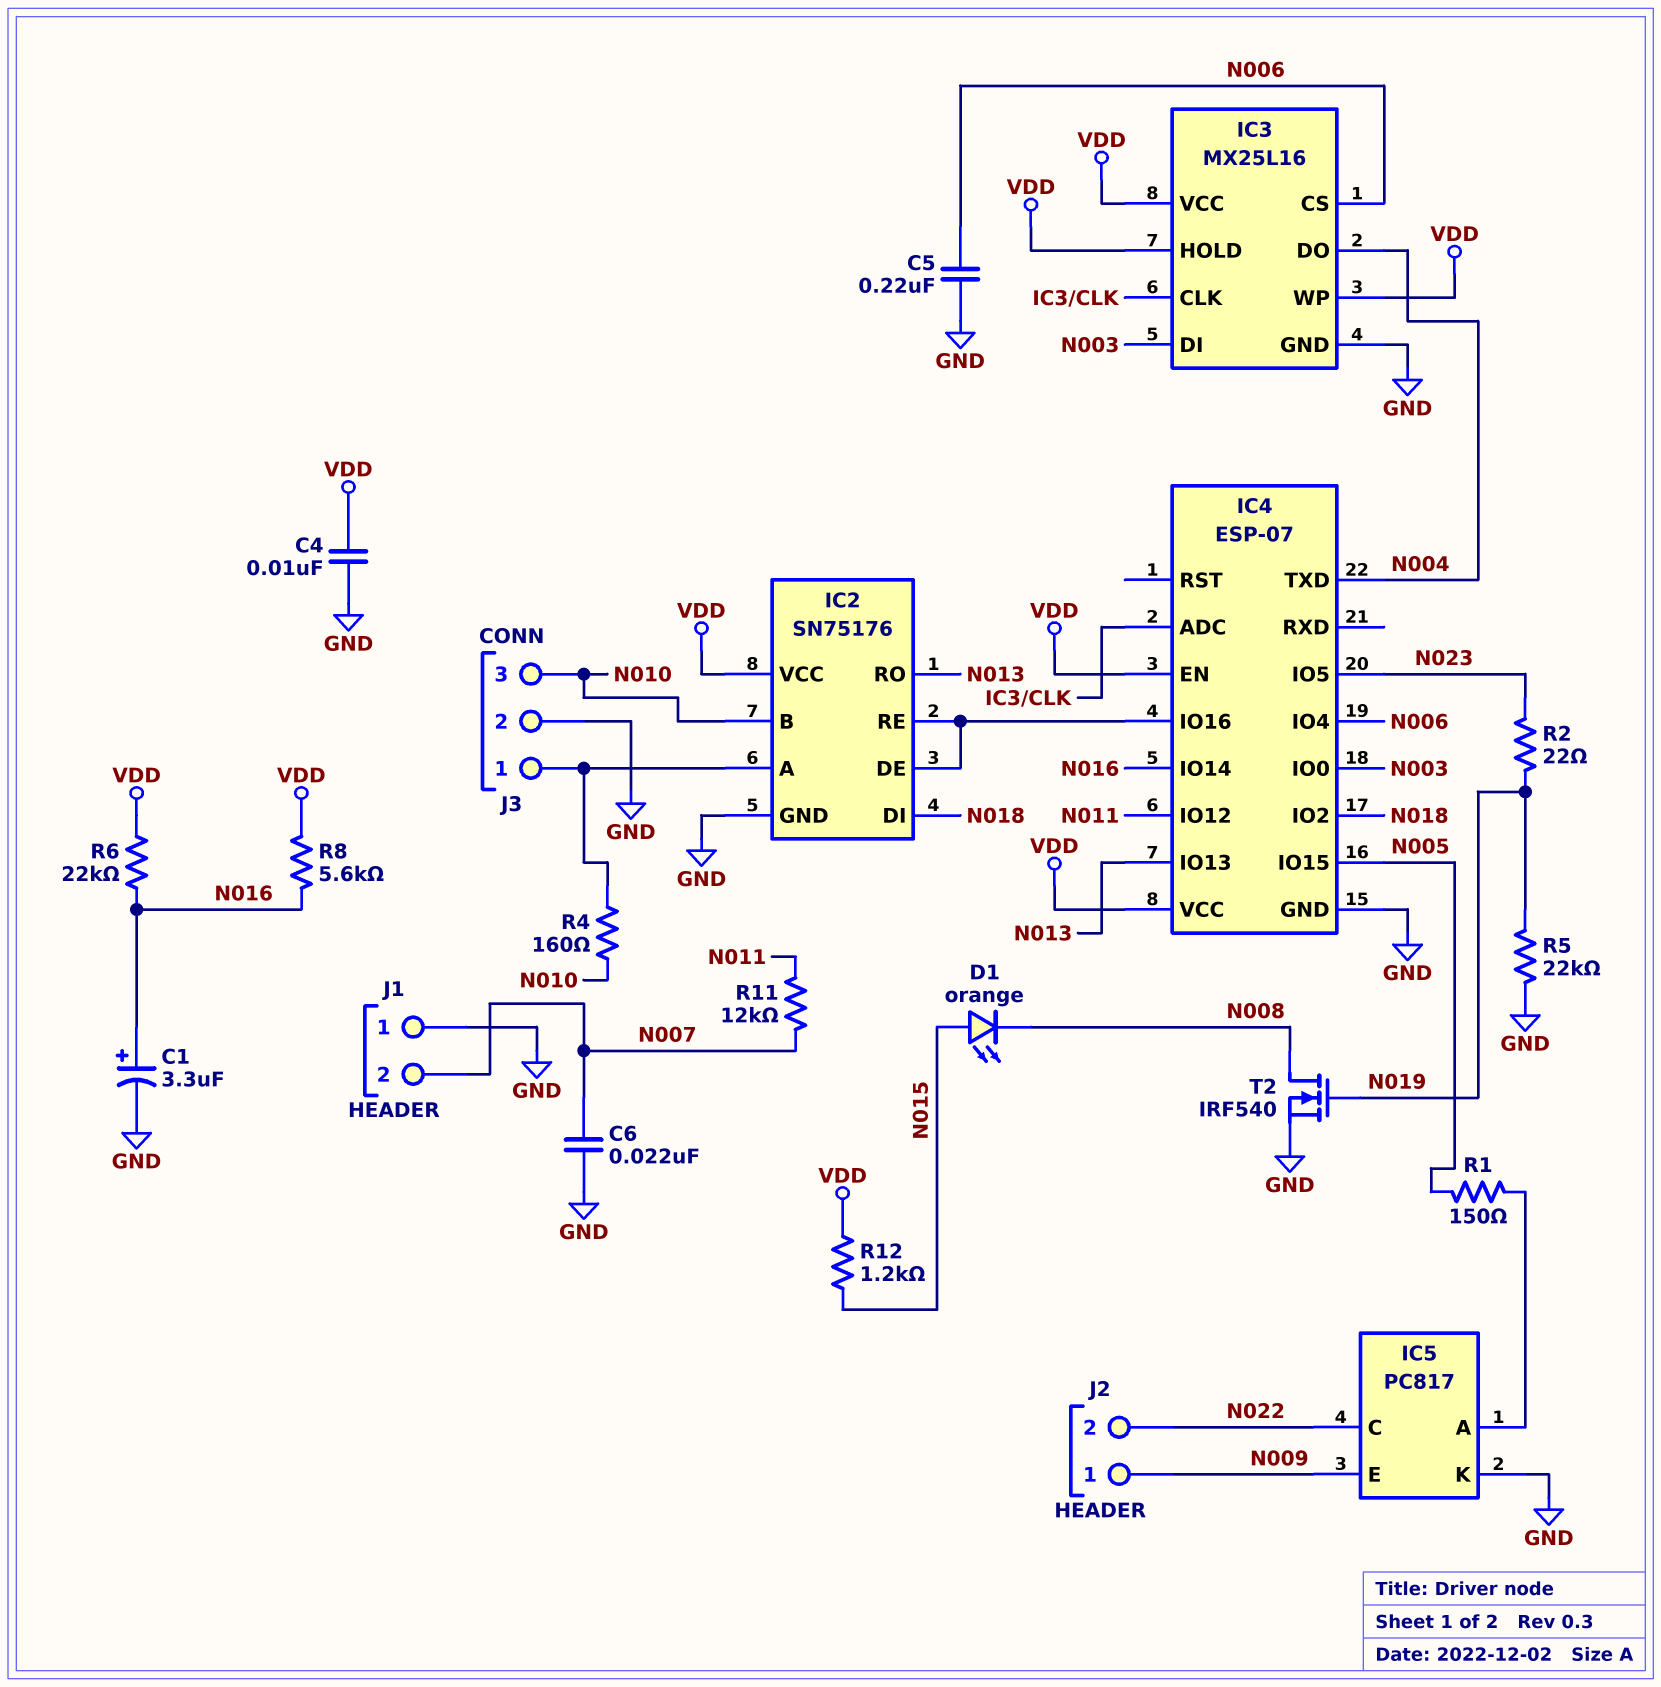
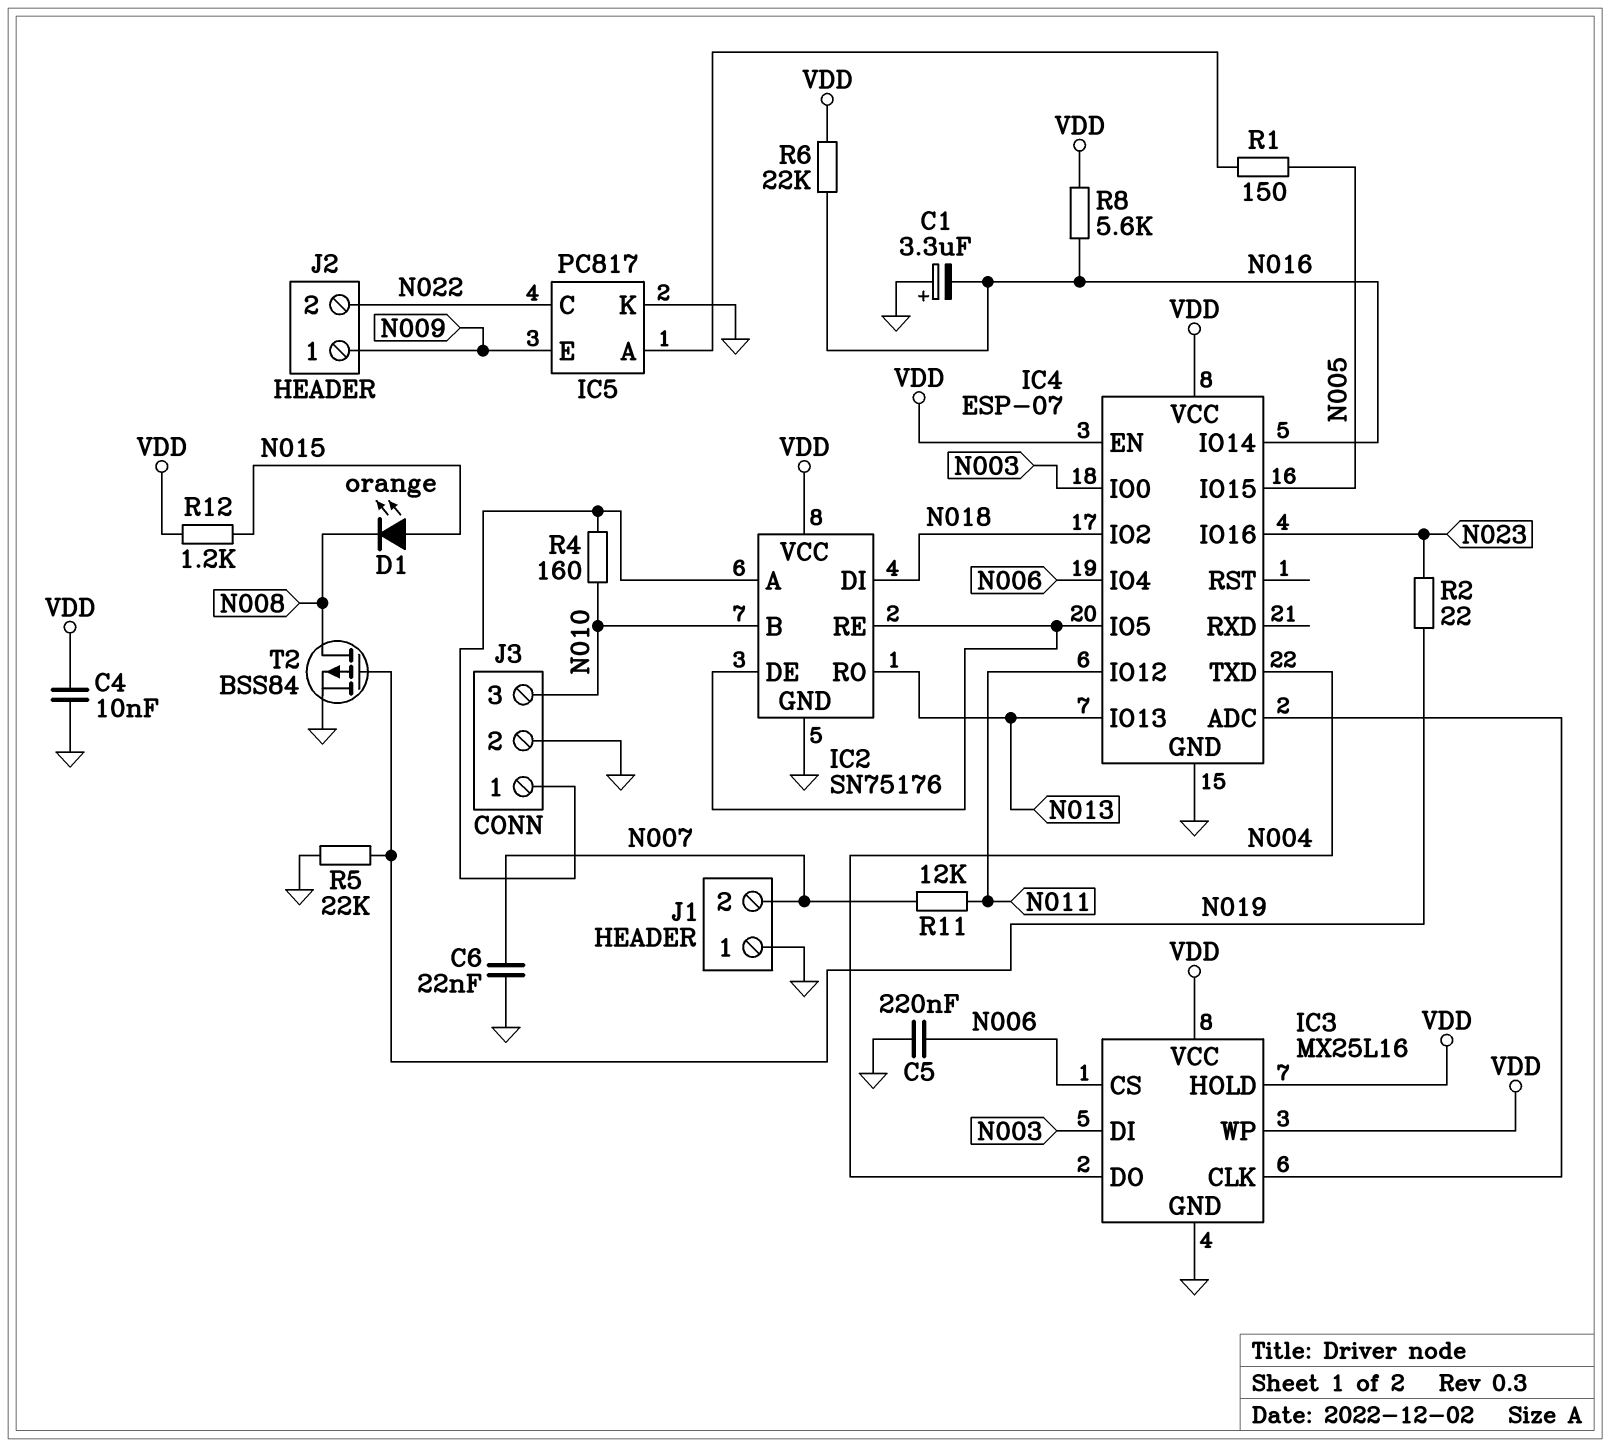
C1: 3.3uF (plus N016, minus GND) -> 3.3uF (plus GND, minus N016)
IC4 pin IO5: N023 -> IC2/DE
IC4 pin IO16: IC2/DE -> N023
T2: NMOS IRF540 (G N019, D N008, S GND) -> PMOS BSS84 (G N019, D N008, S GND)

